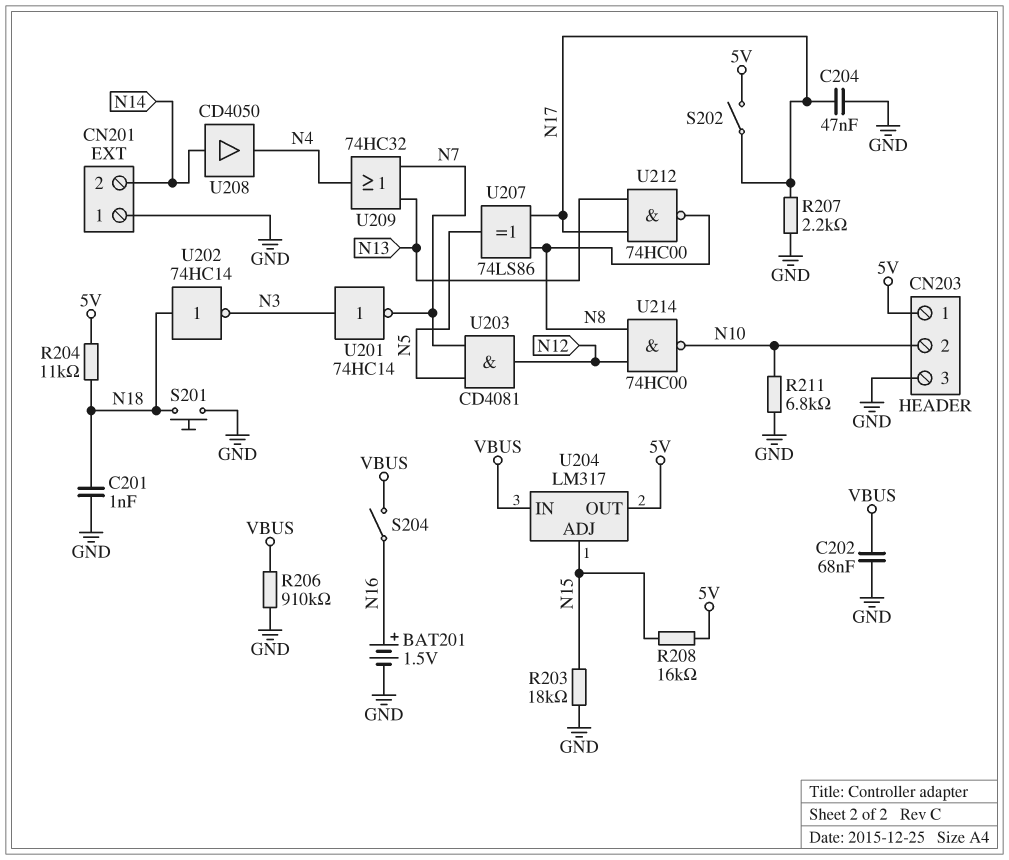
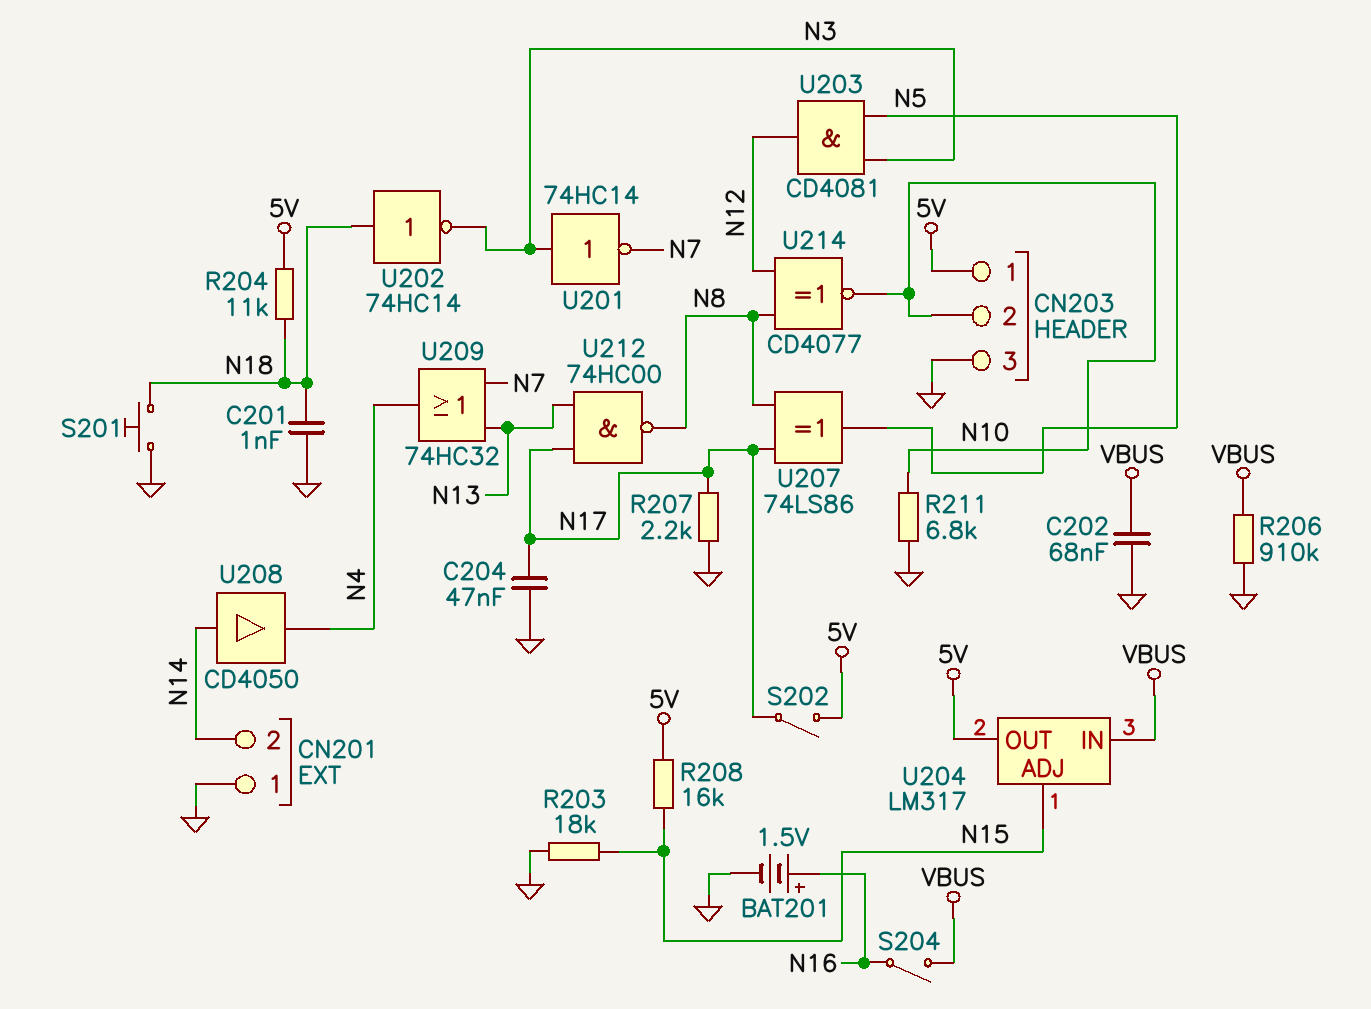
U203: AND CD4081 (in N5, in N7, out N12) -> AND CD4081 (in N3, in N5, out N12)
U214: NAND 74HC00 (in N8, in N12, out N10) -> XNOR CD4077 (in N8, in N12, out N10)

